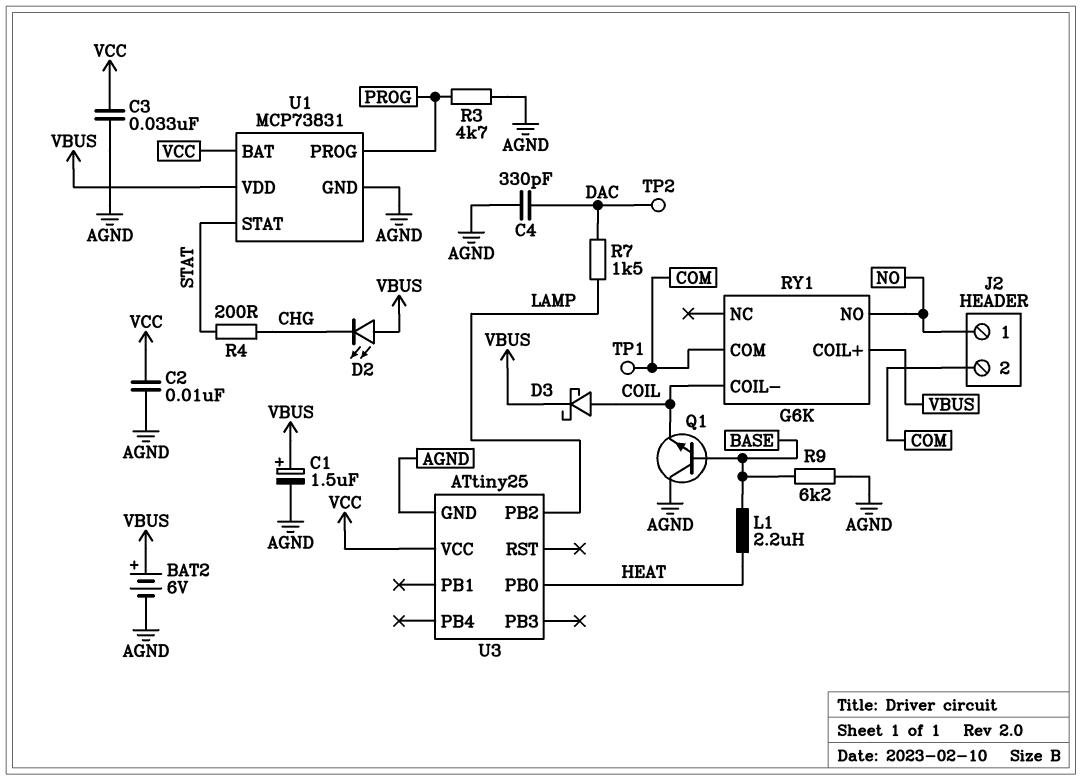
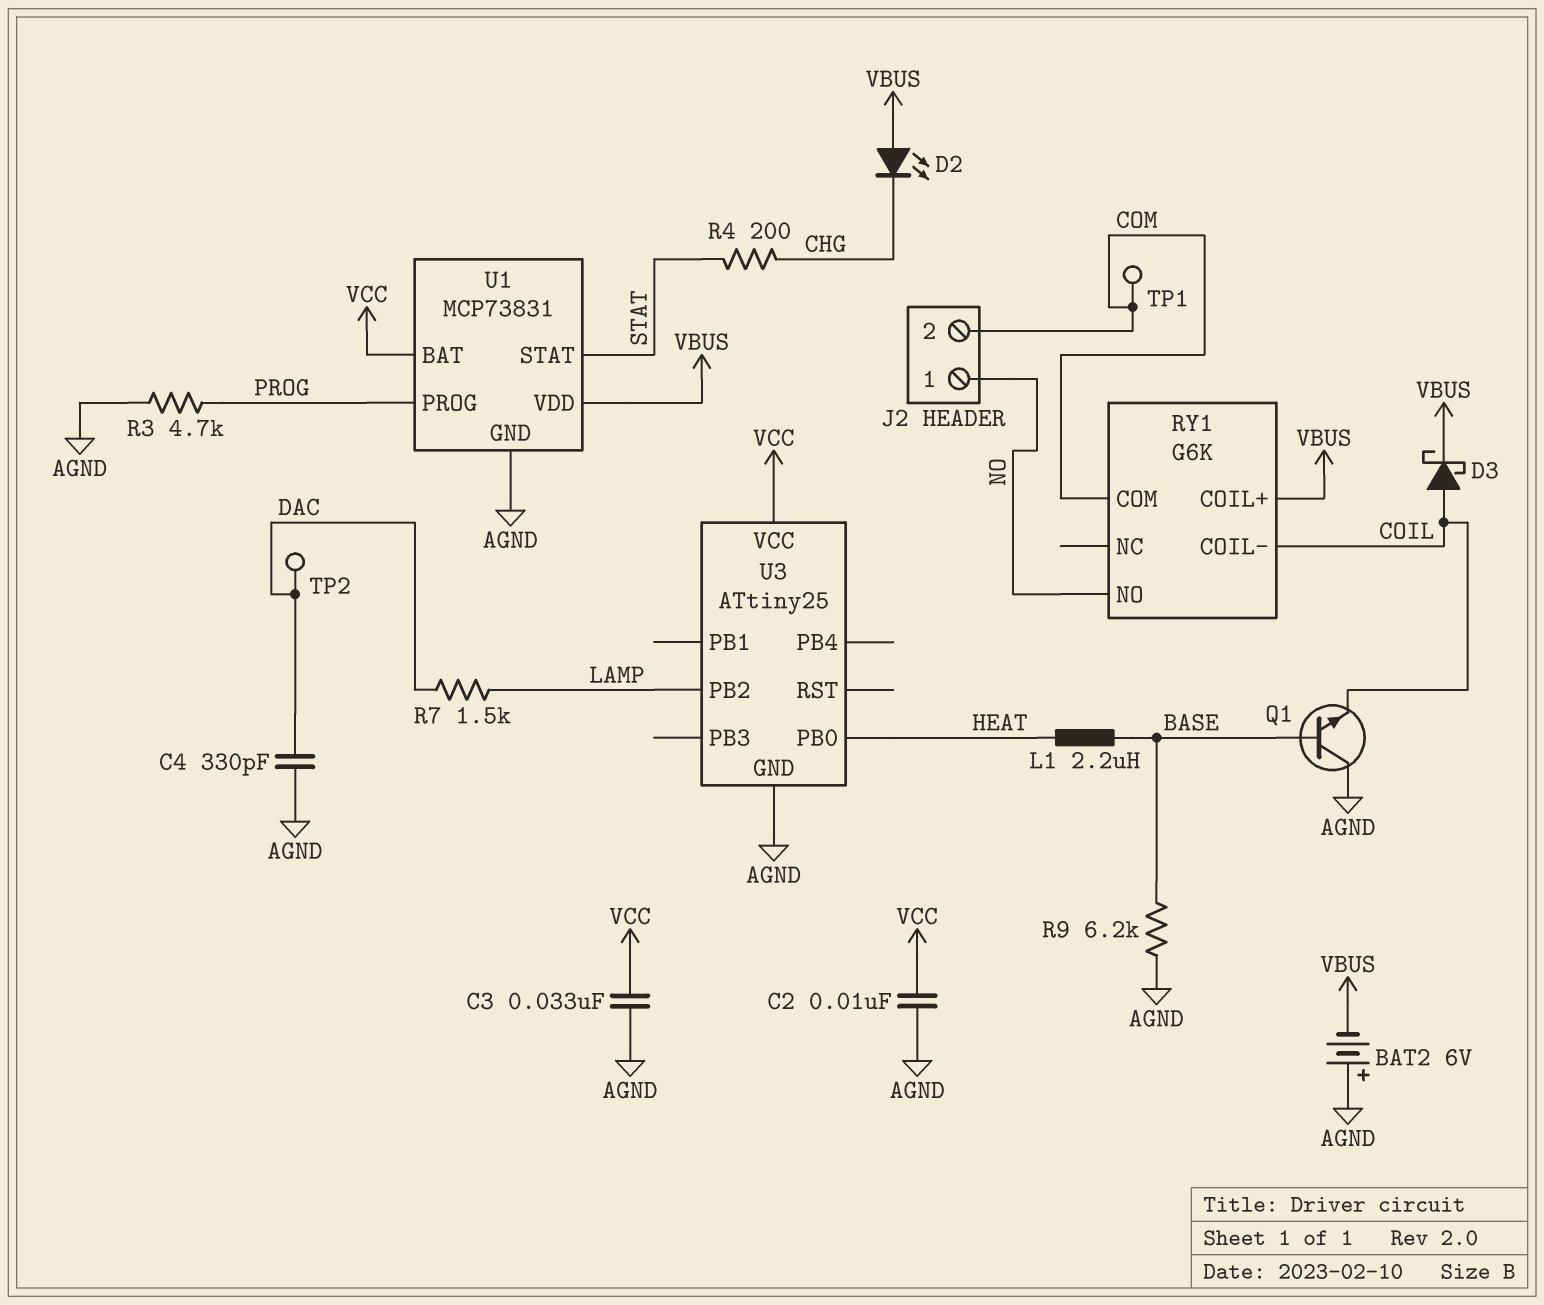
BAT2: 6V (plus VBUS, minus AGND) -> 6V (plus AGND, minus VBUS)
C1: 1.5uF (plus VBUS, minus AGND) -> none

